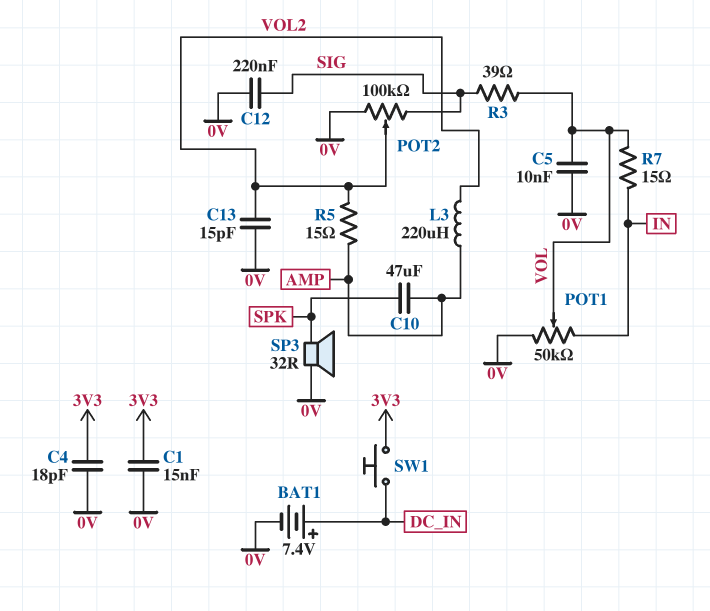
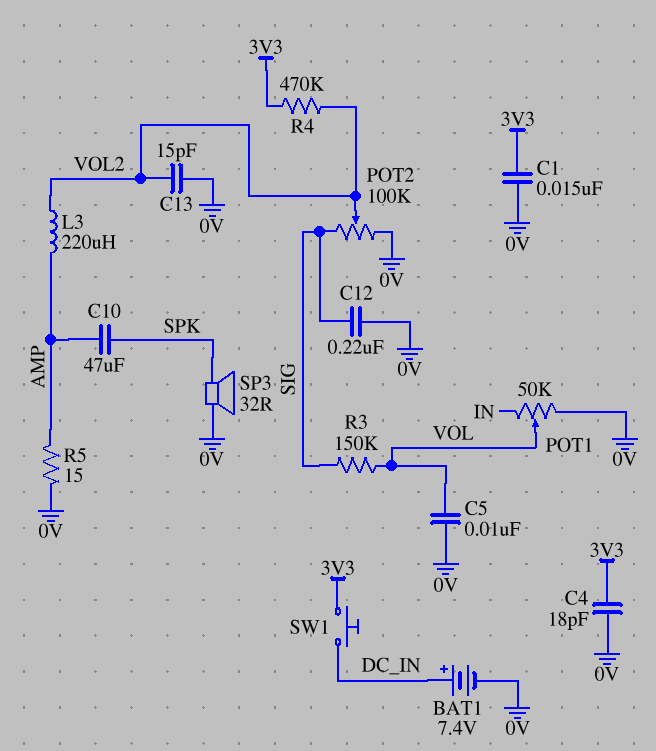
R3: 39 (SIG, VOL) -> 150k (SIG, VOL)
R4: none -> 470k (3V3, VOL2)
R5: 15 (AMP, VOL2) -> 15 (0V, AMP)
R7: 15 (IN, VOL) -> none

